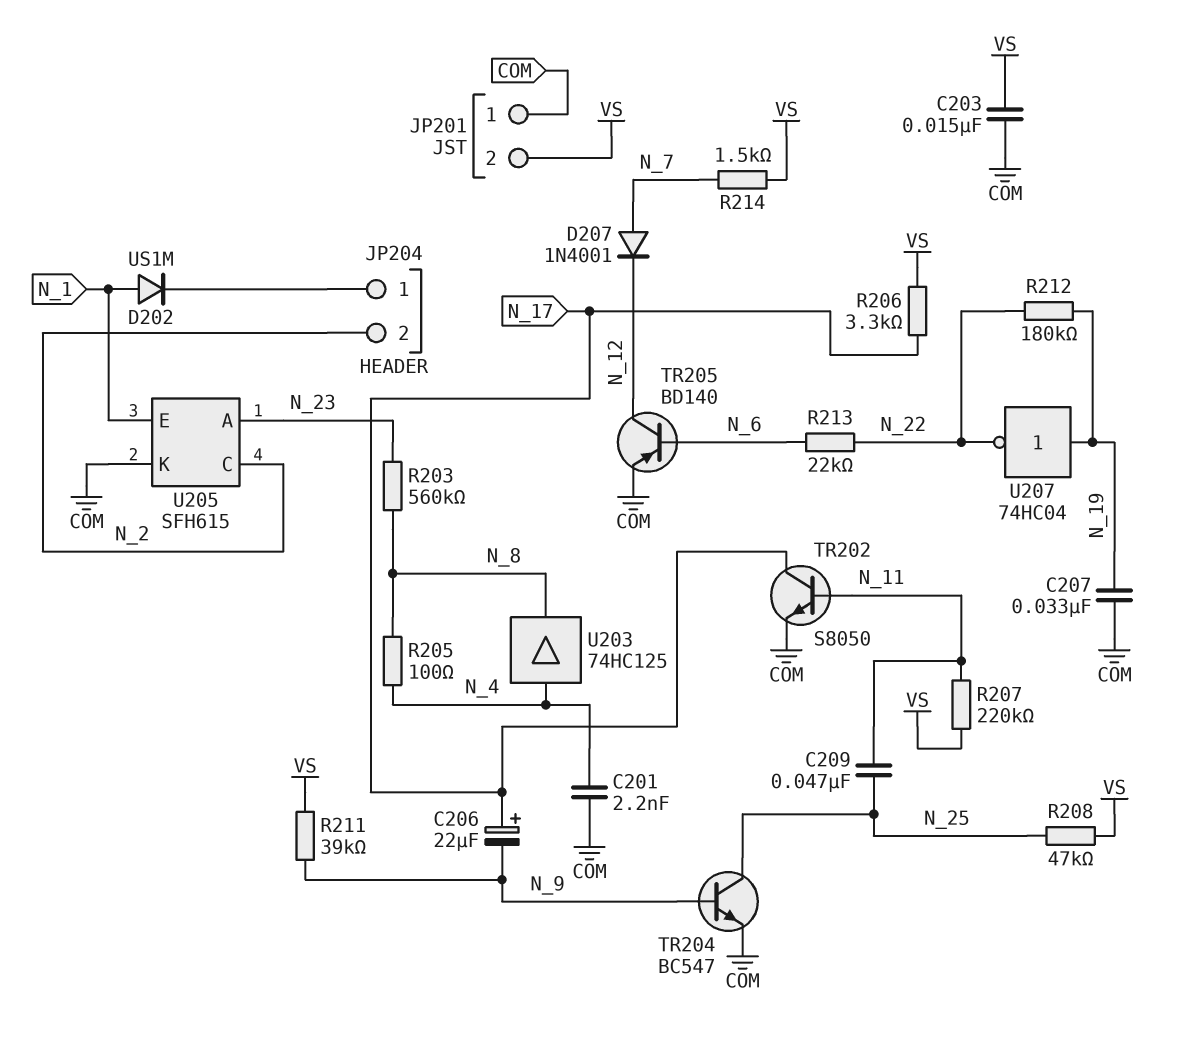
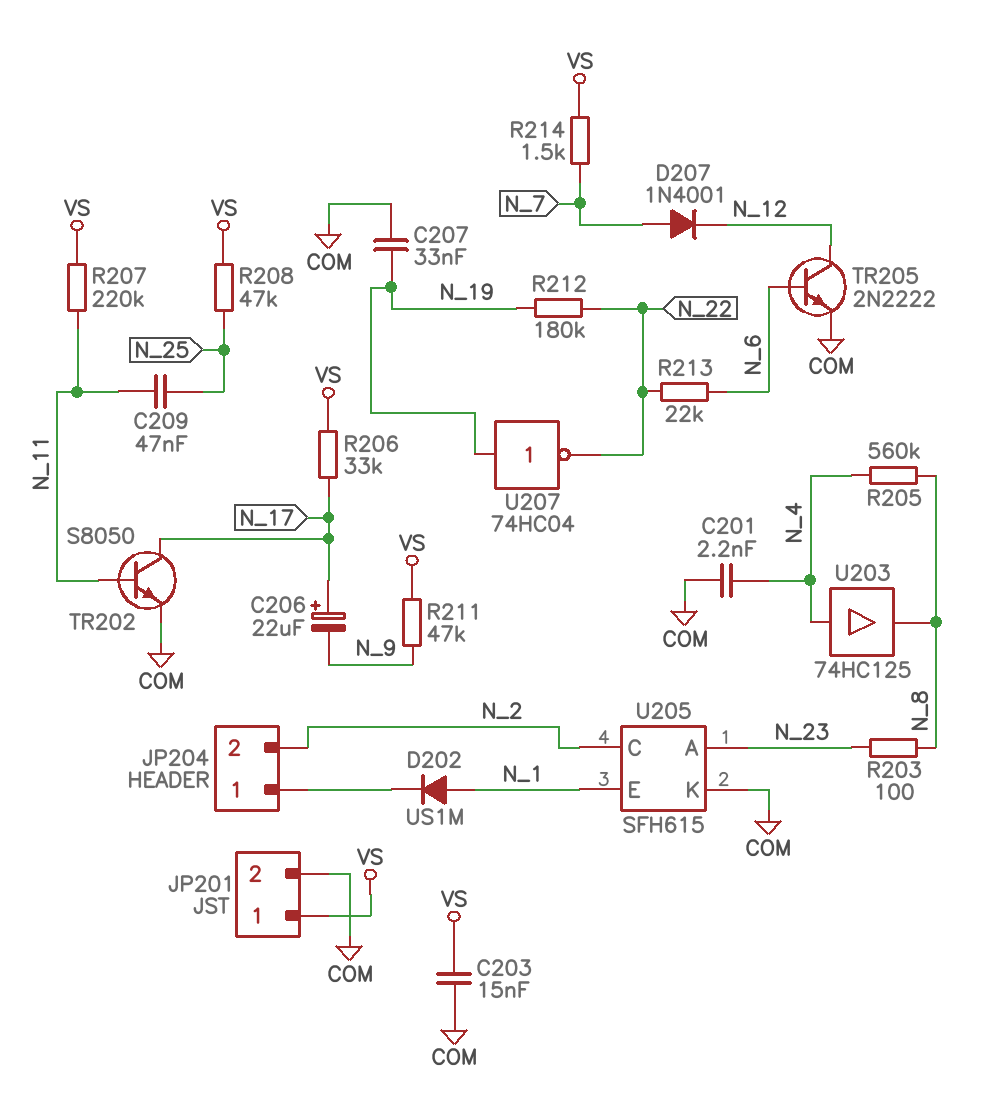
JP201 pin 1: COM -> VS
JP201 pin 2: VS -> COM
R203: 560k (N_8, N_23) -> 100 (N_8, N_23)
R205: 100 (N_4, N_8) -> 560k (N_4, N_8)
R206: 3.3k (N_17, VS) -> 33k (N_17, VS)
R211: 39k (N_9, VS) -> 47k (N_9, VS)
TR204: NPN BC547 (B N_9, C N_25, E COM) -> none
TR205: PNP BD140 (B N_6, C N_12, E COM) -> NPN 2N2222 (B N_6, C N_12, E COM)

